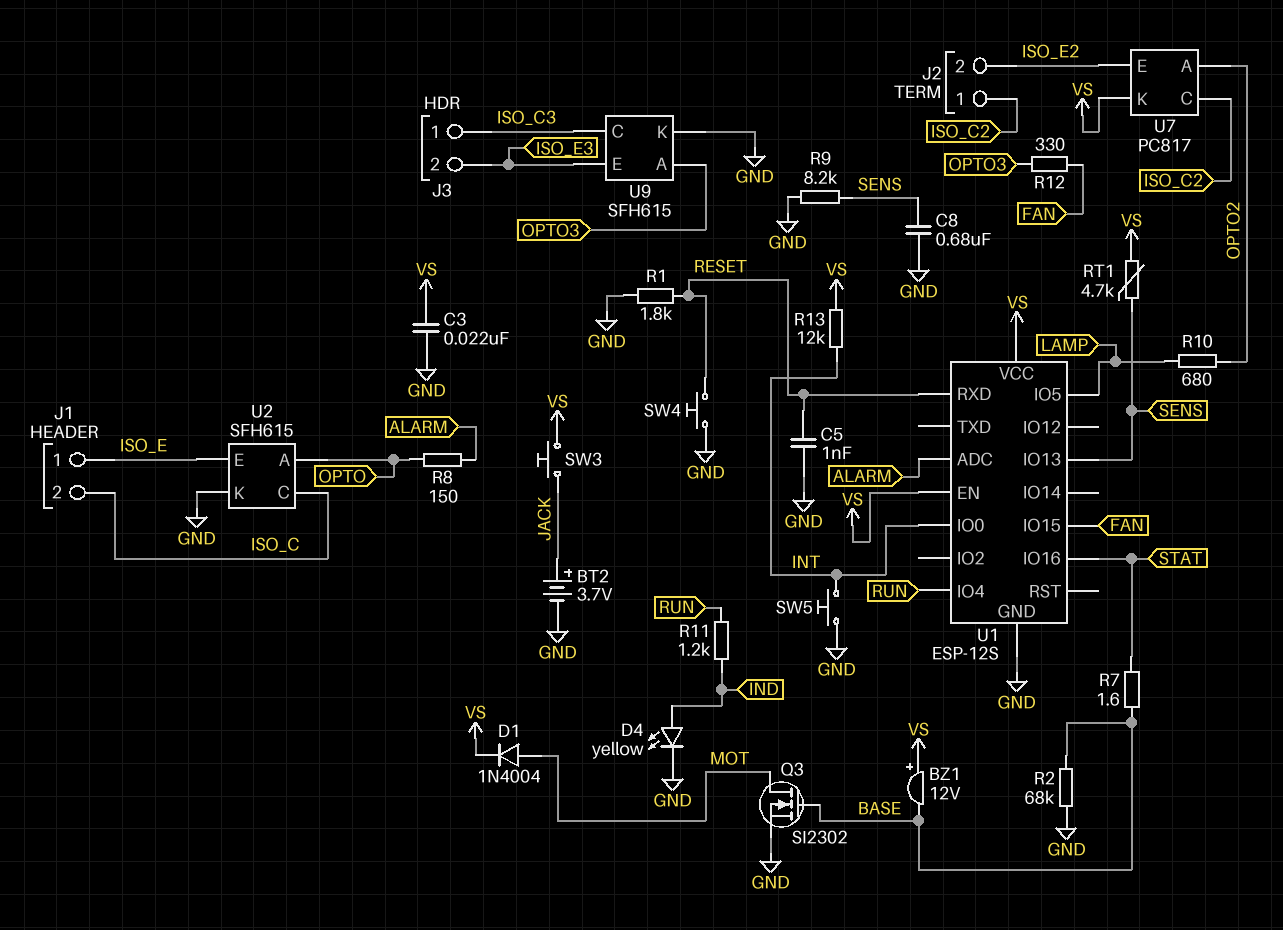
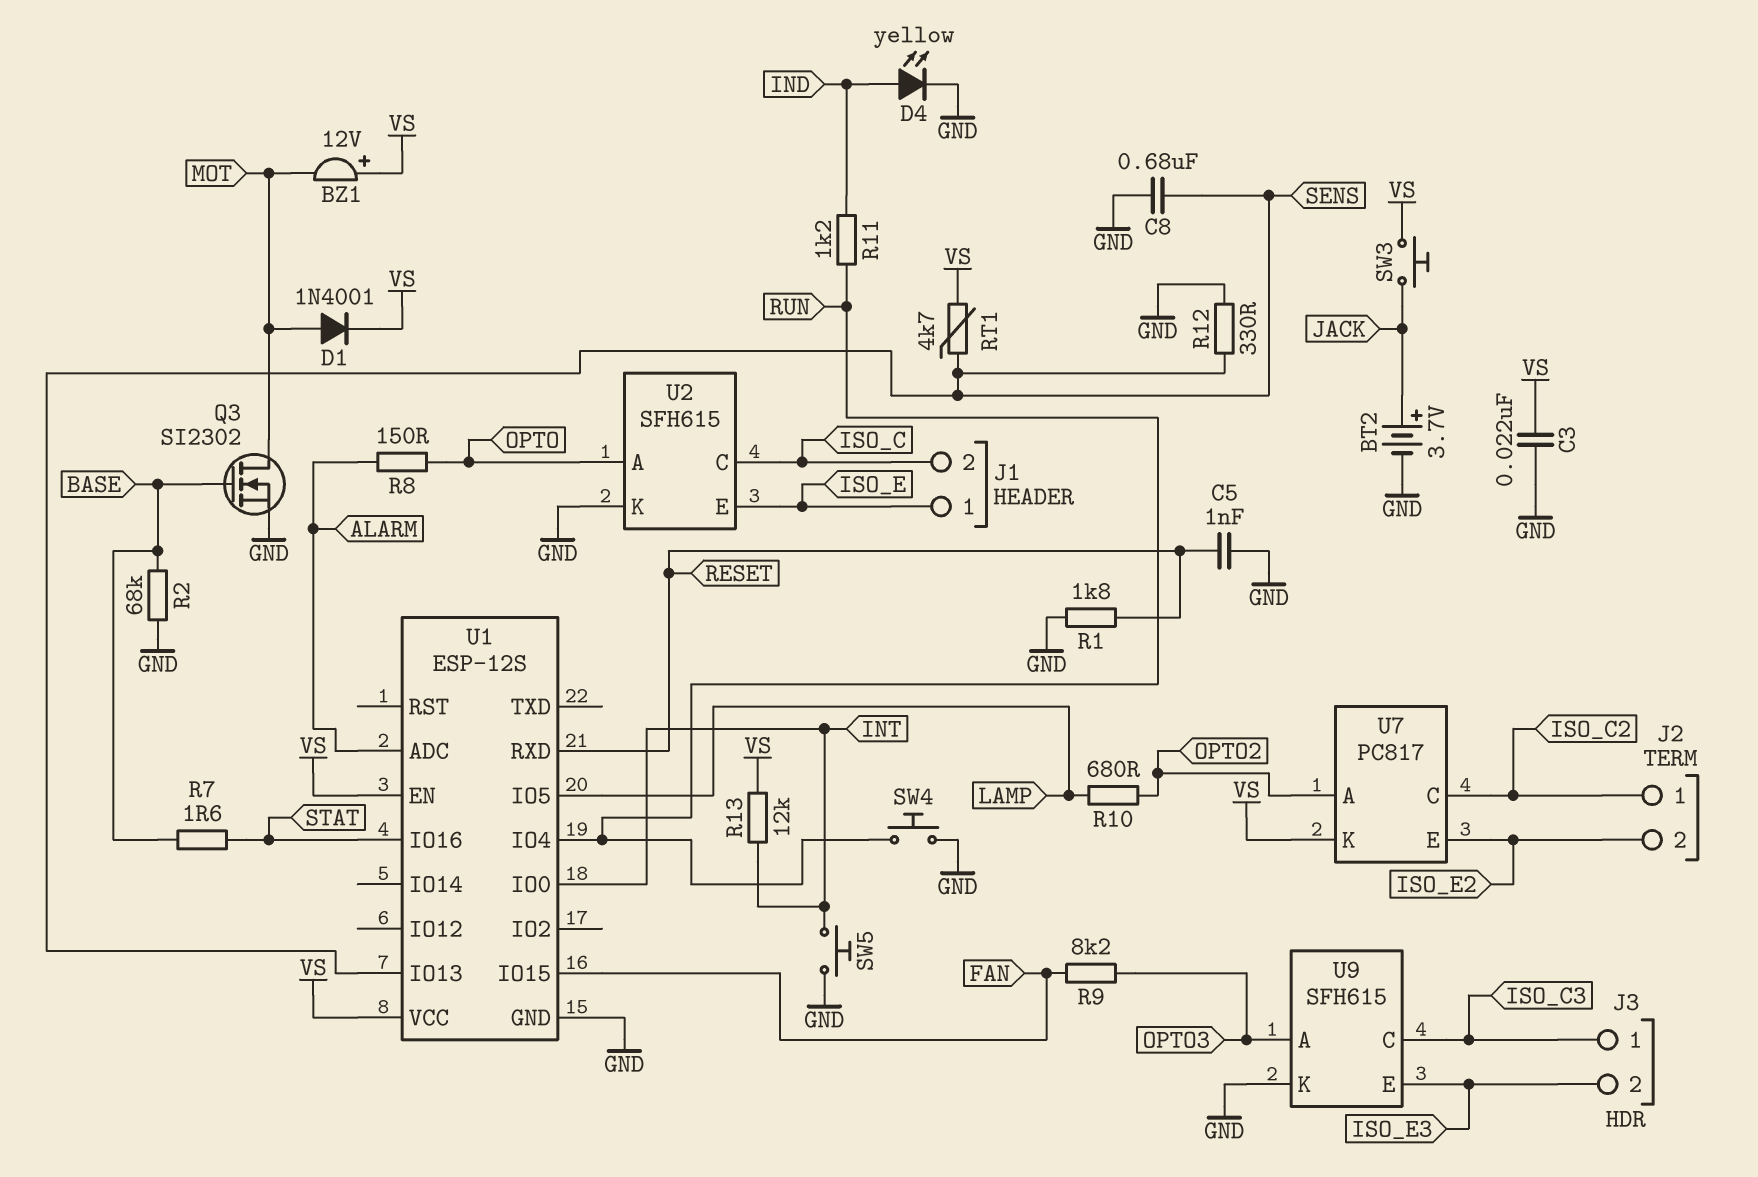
BZ1: buzzer 12V (plus VS, minus BASE) -> buzzer 12V (plus VS, minus MOT)
D1: diode 1N4004 (A MOT, K VS) -> diode 1N4001 (A MOT, K VS)
R9: 8.2k (GND, SENS) -> 8.2k (FAN, OPTO3)
R12: 330 (FAN, OPTO3) -> 330 (GND, SENS)
SW4: button (GND, RESET) -> button (GND, RUN)

